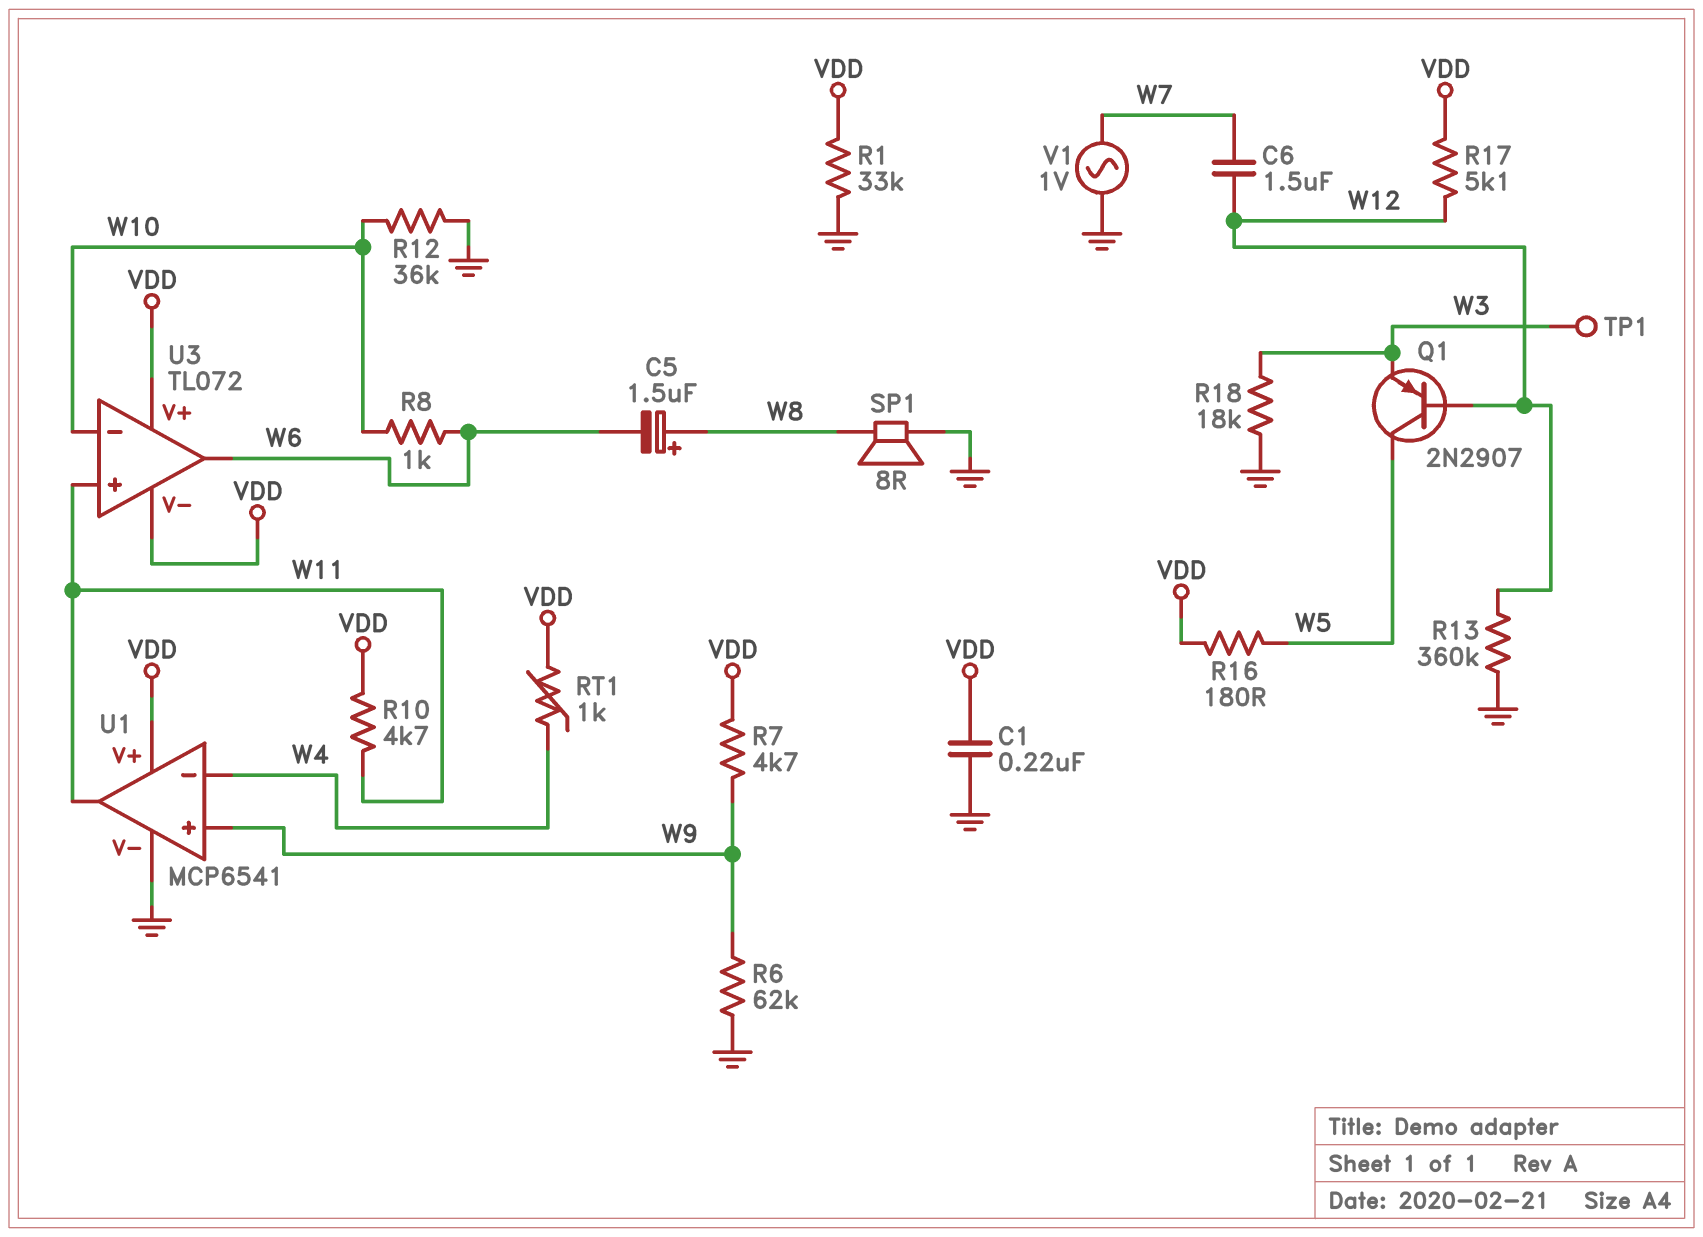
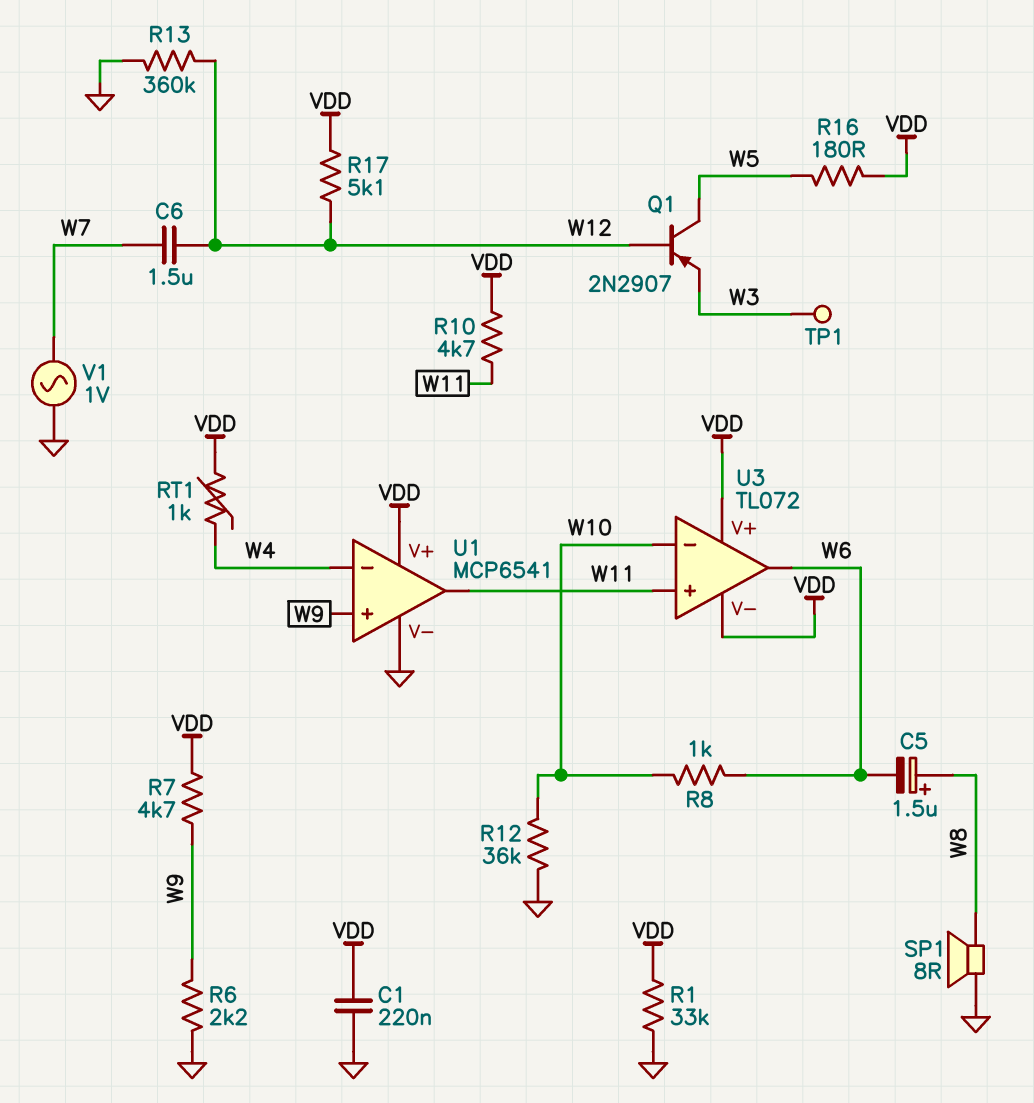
R6: 62k (GND, W9) -> 2.2k (GND, W9)
R18: 18k (GND, W3) -> none

